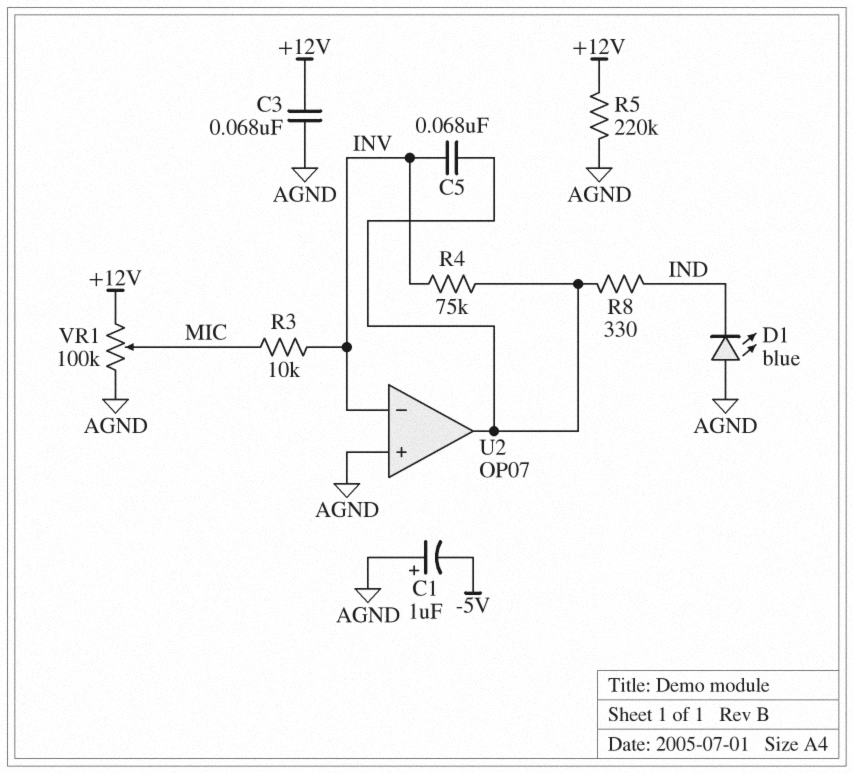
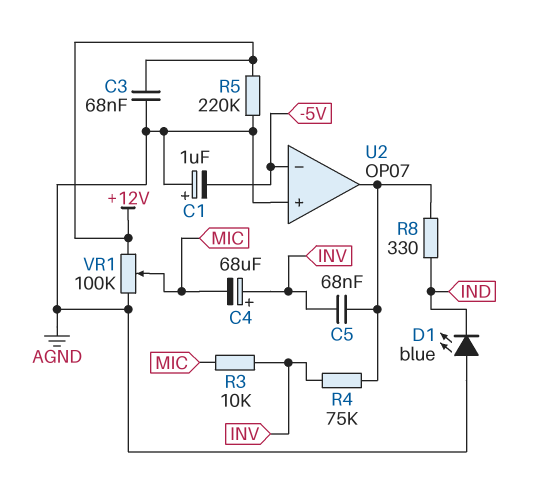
C4: none -> 68uF (plus INV, minus MIC)
U2 pin in-: INV -> -5V

